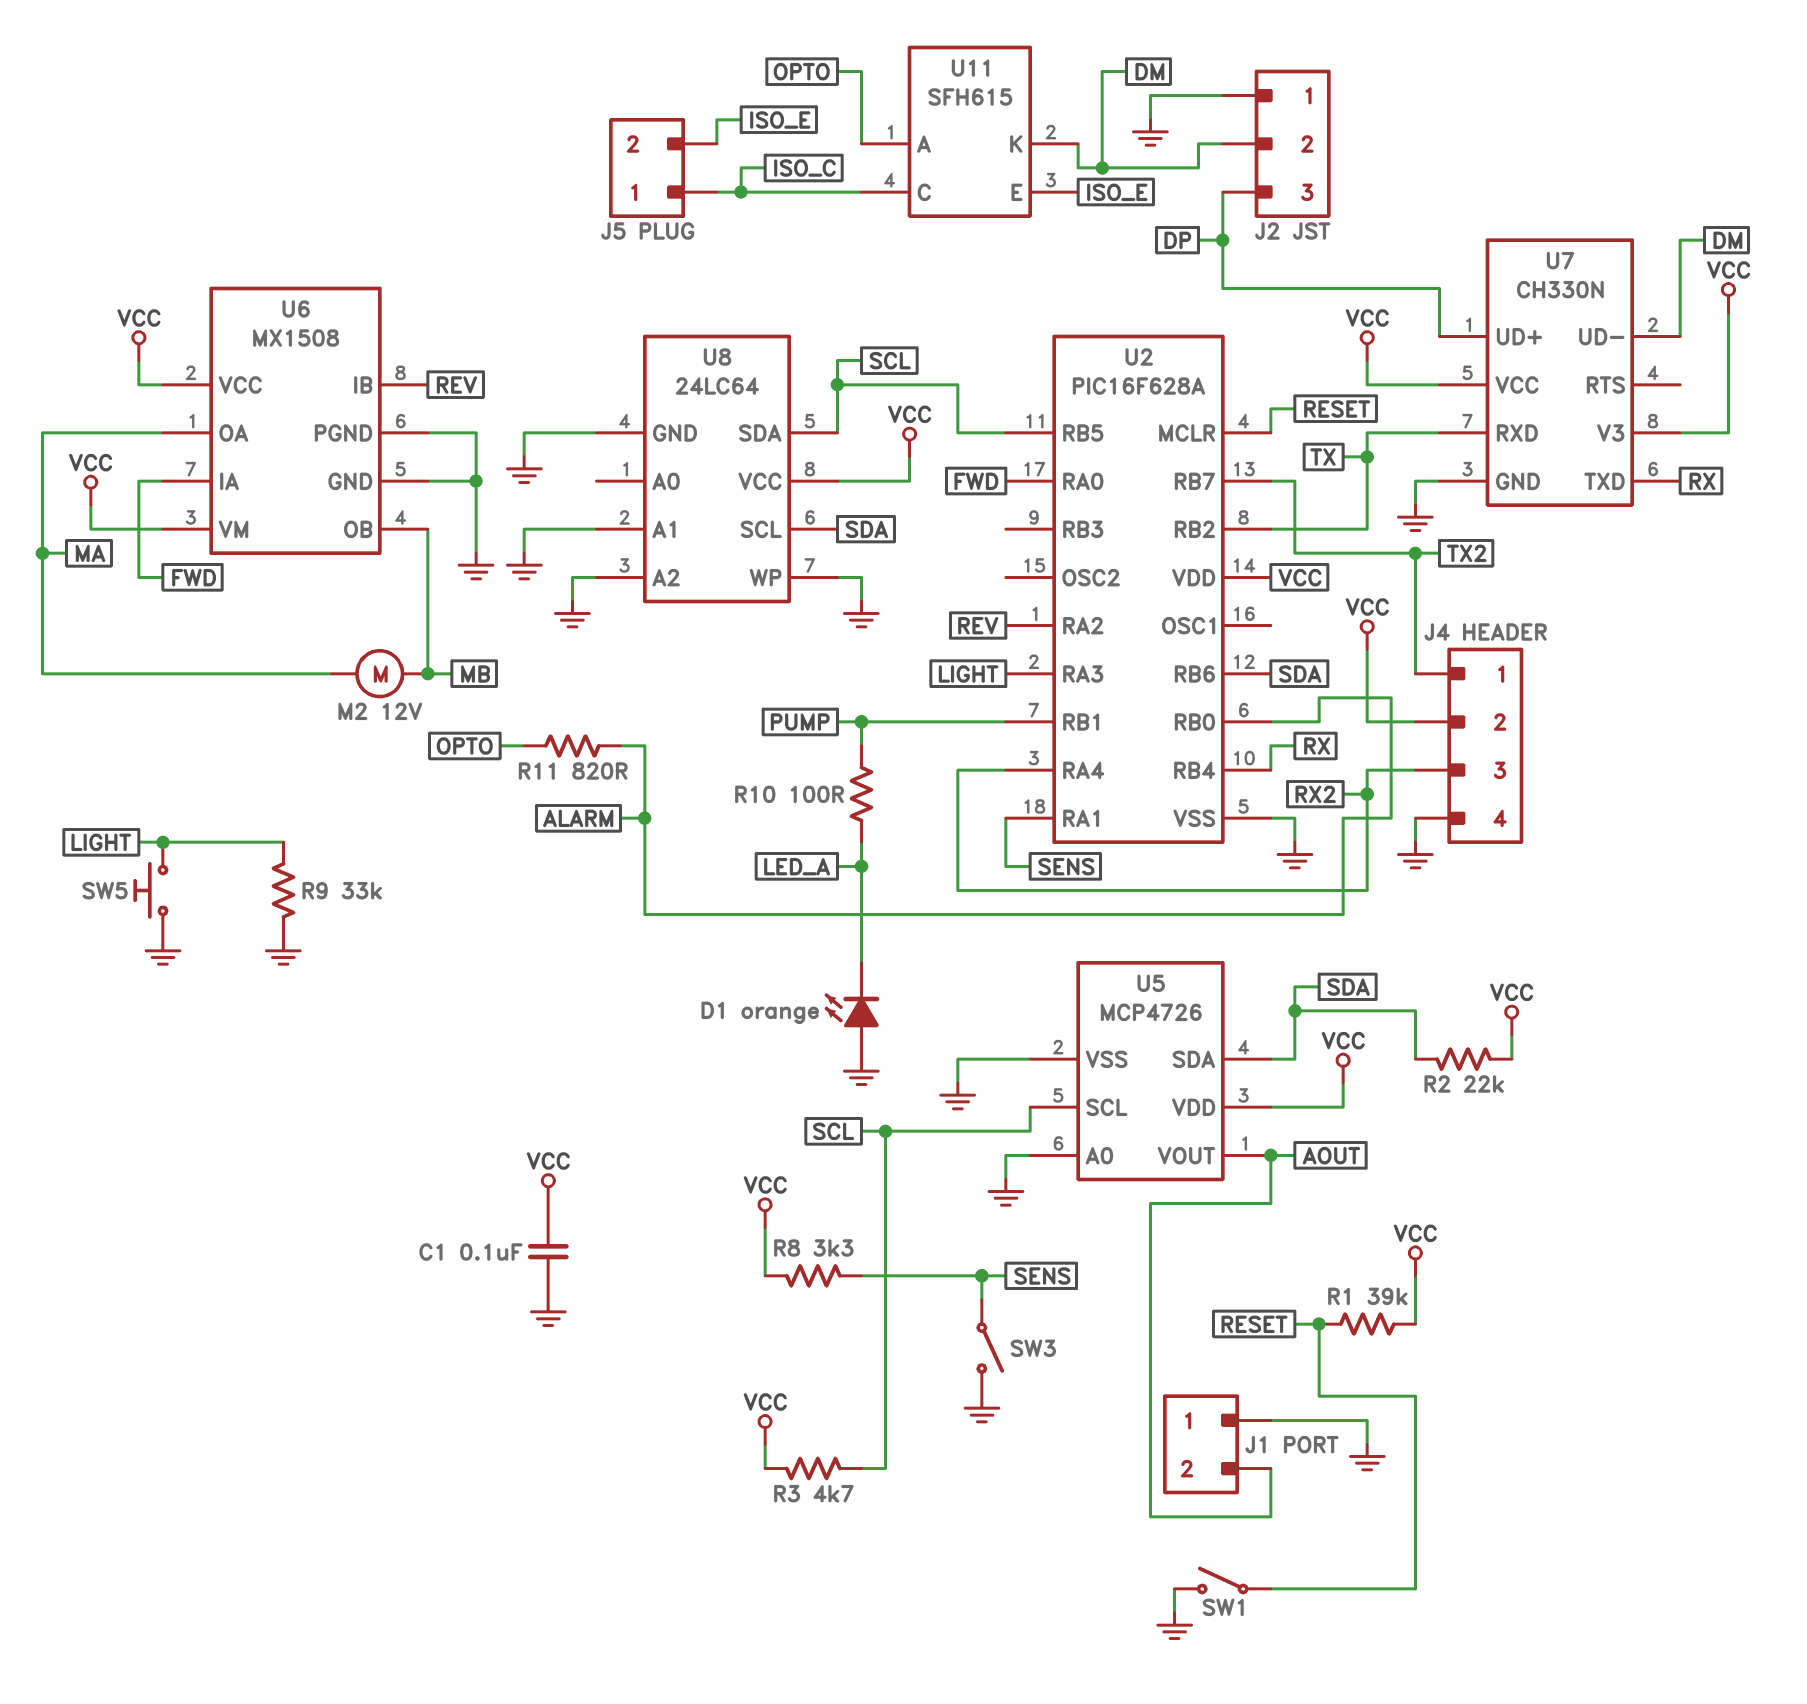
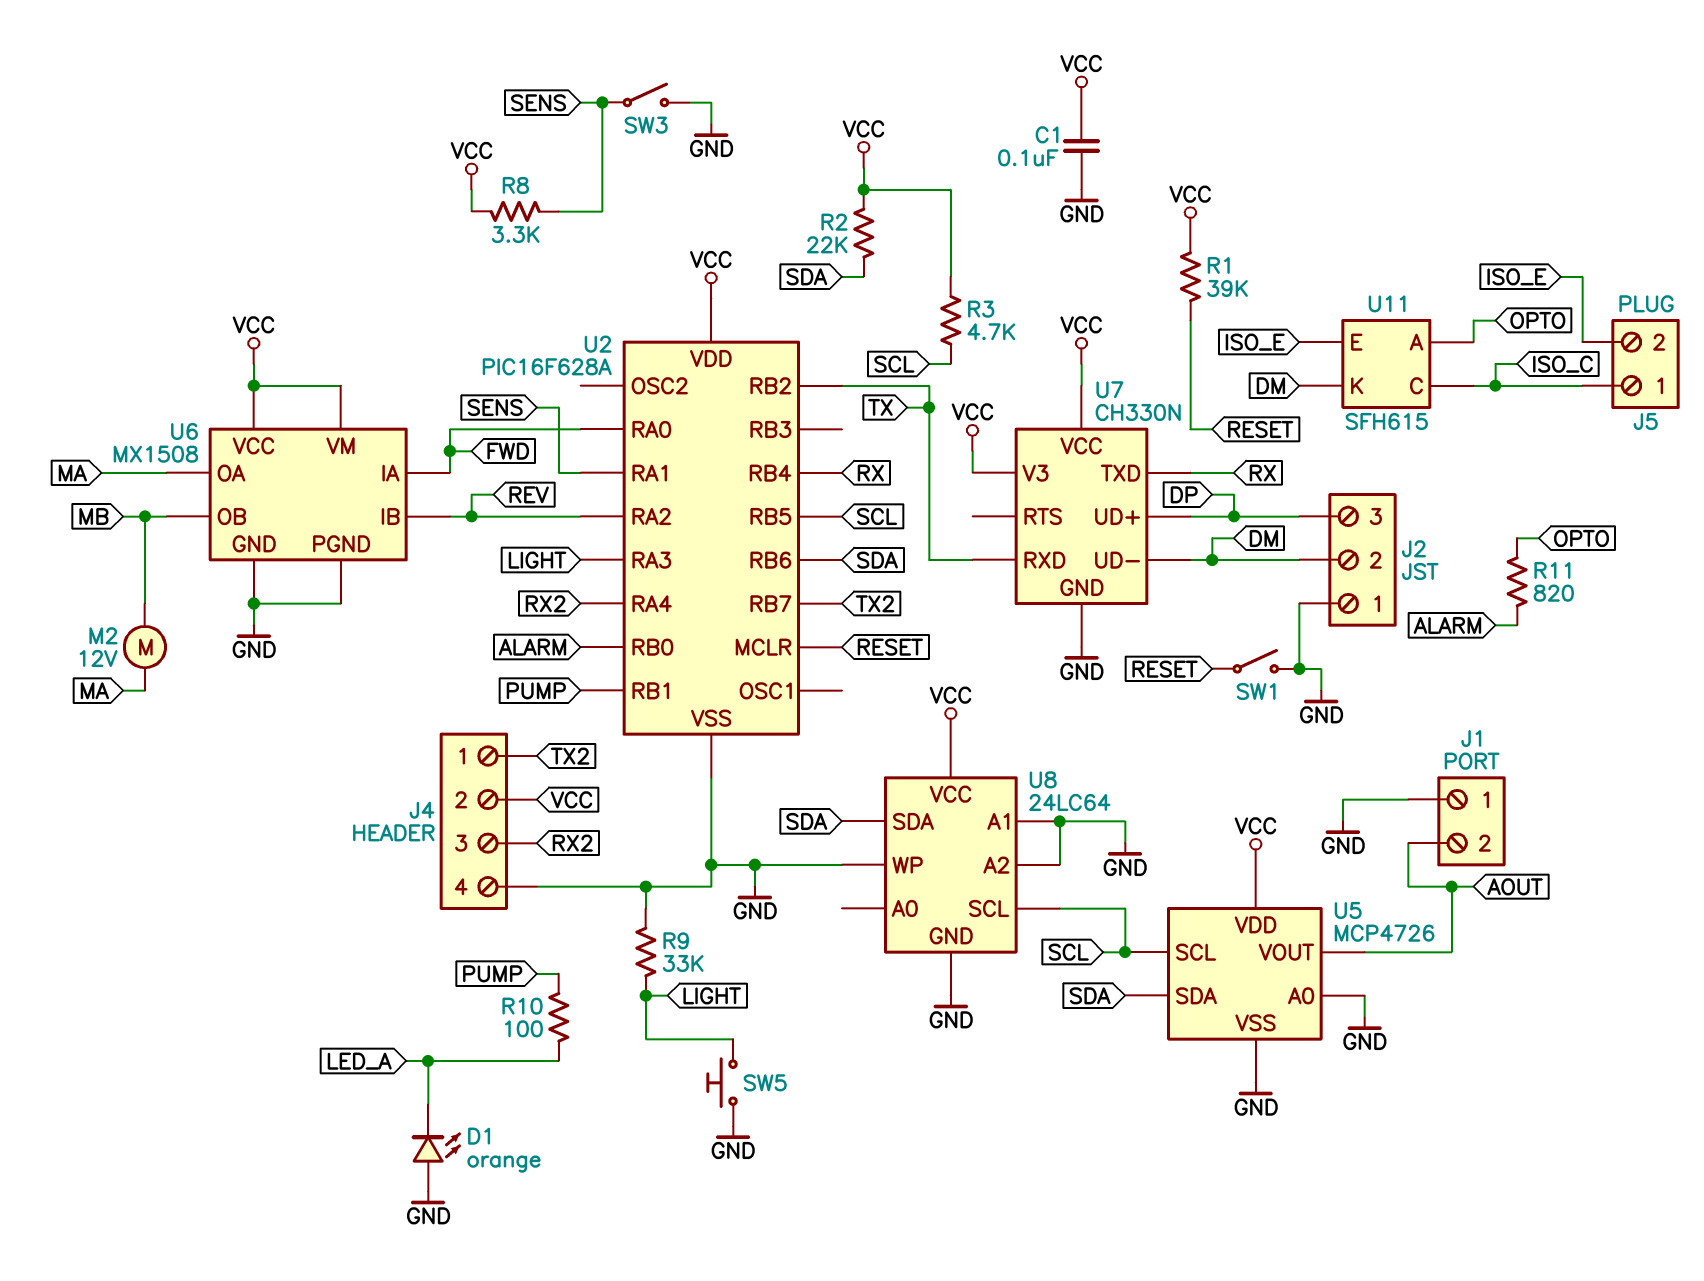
U8 pin SCL: SDA -> SCL
U8 pin SDA: SCL -> SDA

